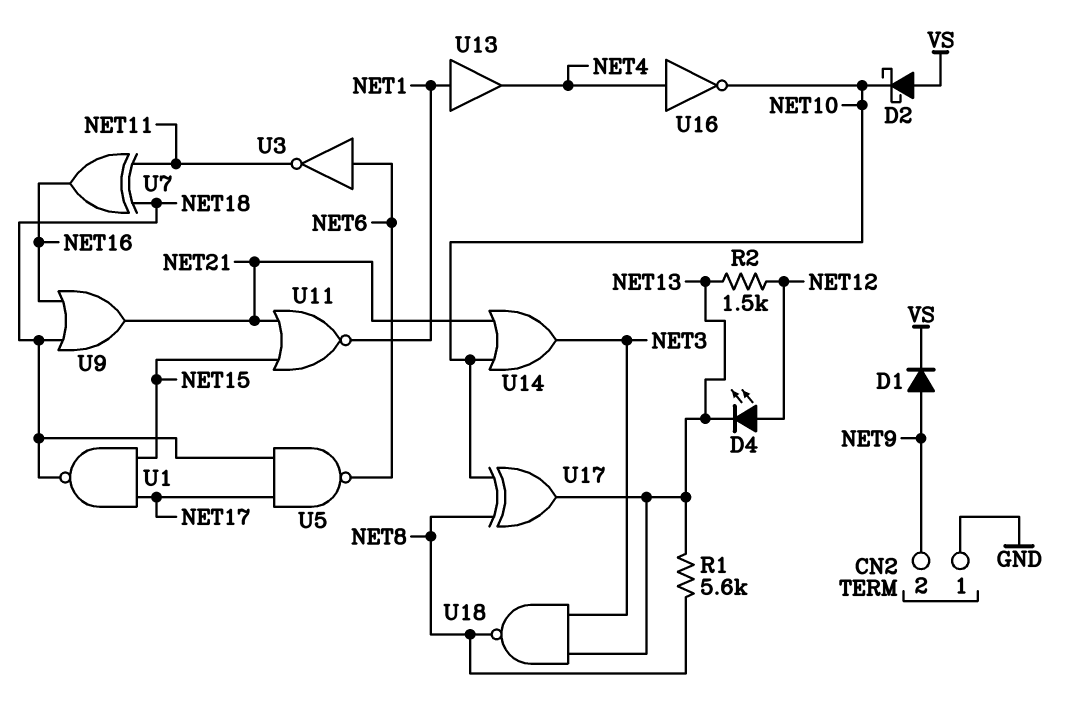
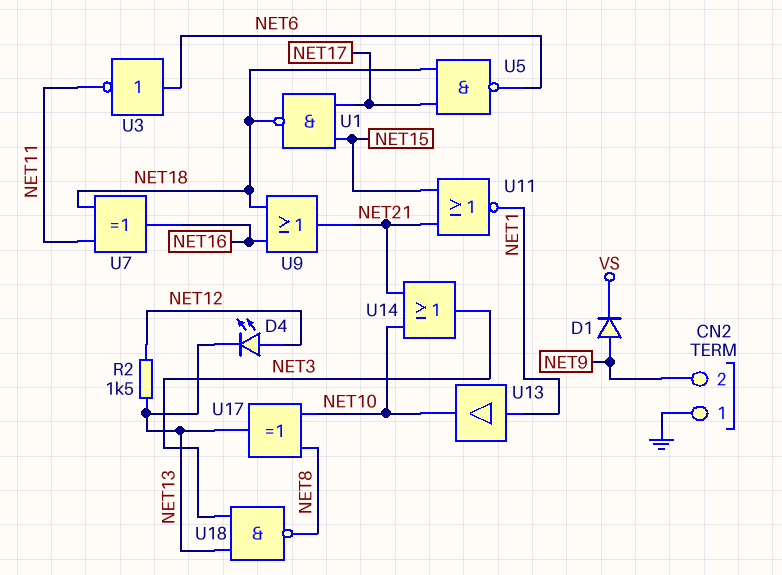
D2: schottky (A VS, K NET10) -> none
R1: 5.6k (NET8, NET13) -> none
U13: buffer (in NET1, out NET4) -> buffer (in NET1, out NET10)
U16: NOT (in NET4, out NET10) -> none

